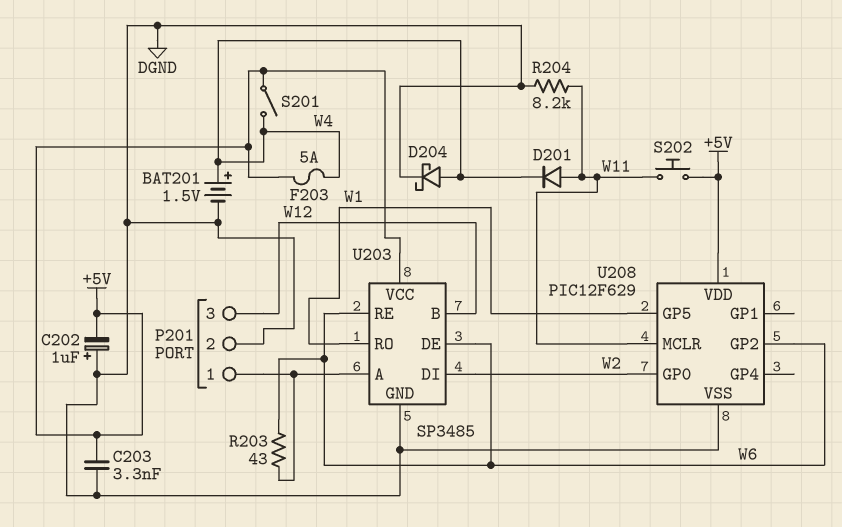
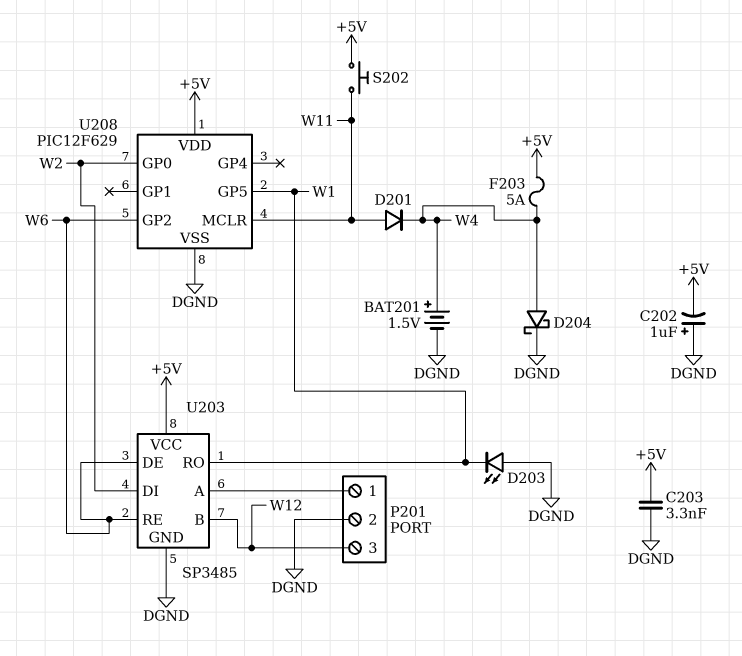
D203: none -> LED (A DGND, K W1)
R203: 43 (P201/1, W6) -> none
R204: 8.2k (DGND, W11) -> none
S201: switch (+5V, W4) -> none

